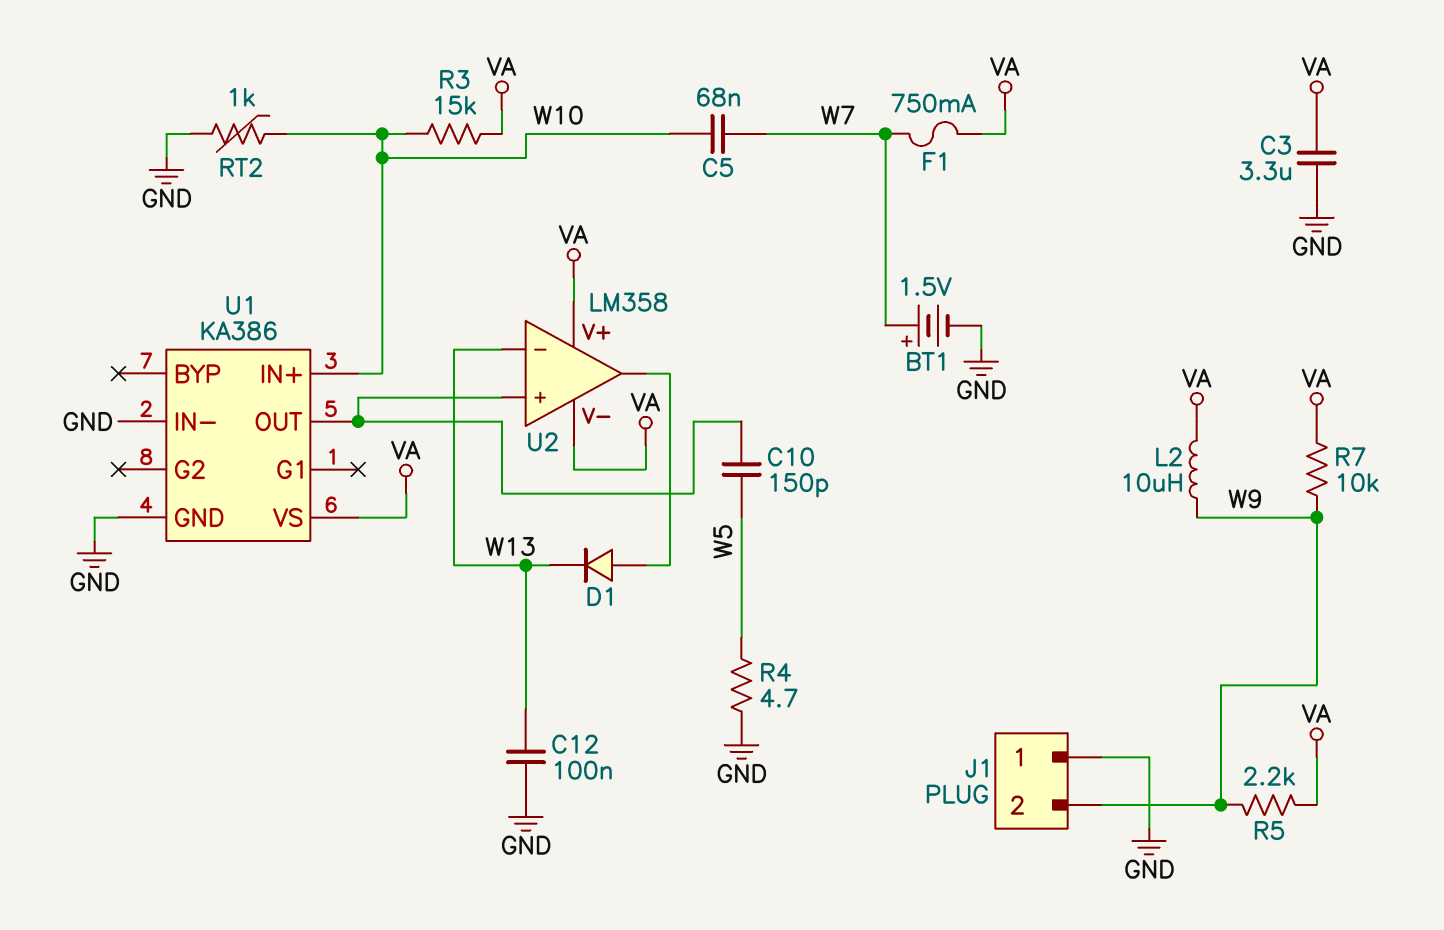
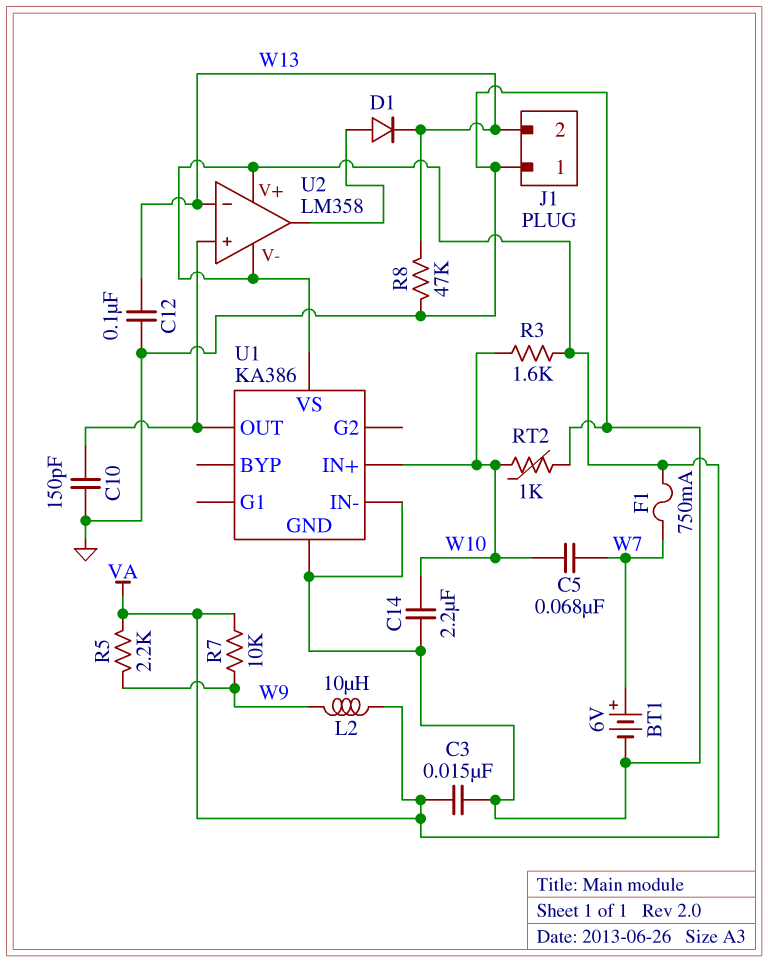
BT1: 1.5V (plus W7, minus GND) -> 6V (plus W7, minus GND)
C3: 3.3uF (GND, VA) -> 15nF (GND, VA)
C10: 150pF (U1/OUT, W5) -> 150pF (GND, U1/OUT)
C14: none -> 2.2uF (GND, W10)
J1 pin 2: W9 -> W13
R3: 15k (VA, W10) -> 1.6k (VA, W10)
R4: 4.7 (GND, W5) -> none
R8: none -> 47k (GND, W13)

